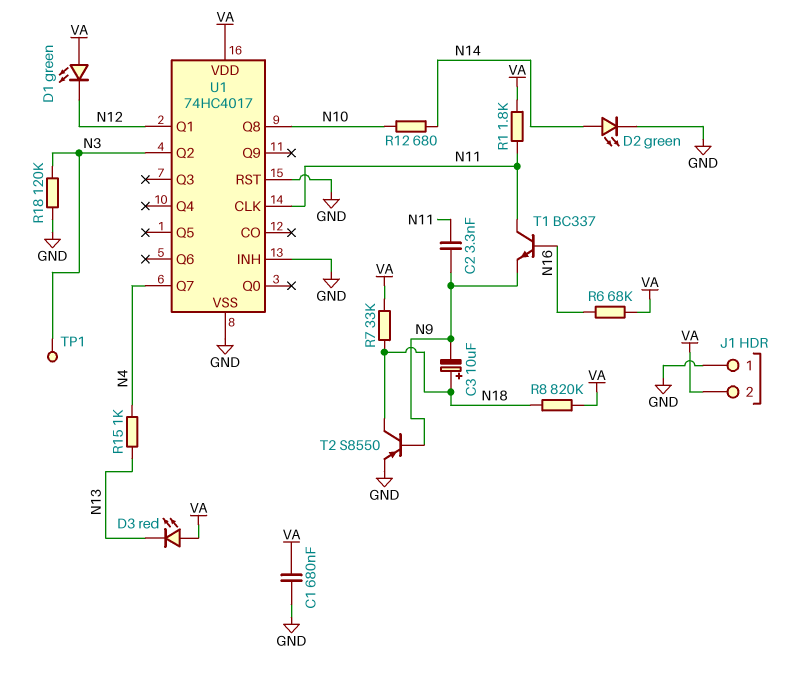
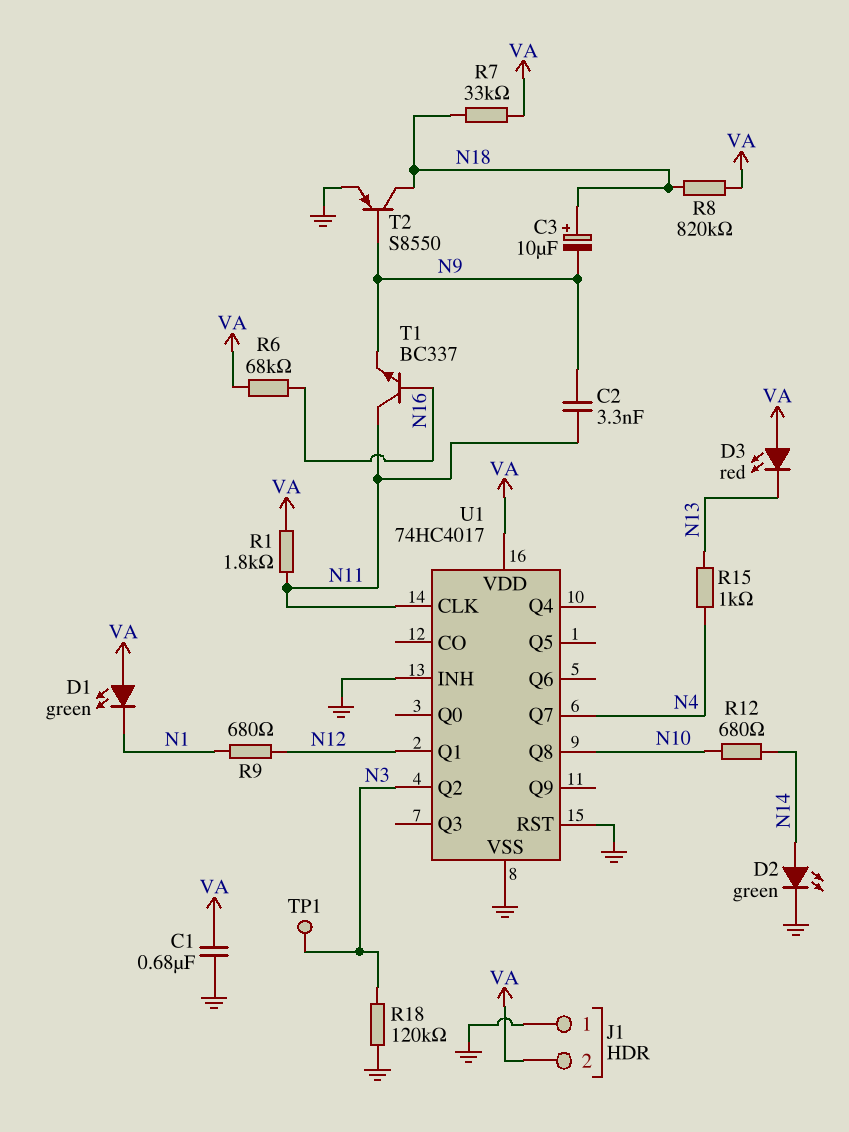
D1: LED green (A VA, K N12) -> LED green (A VA, K N1)
R9: none -> 680 (N1, N12)

